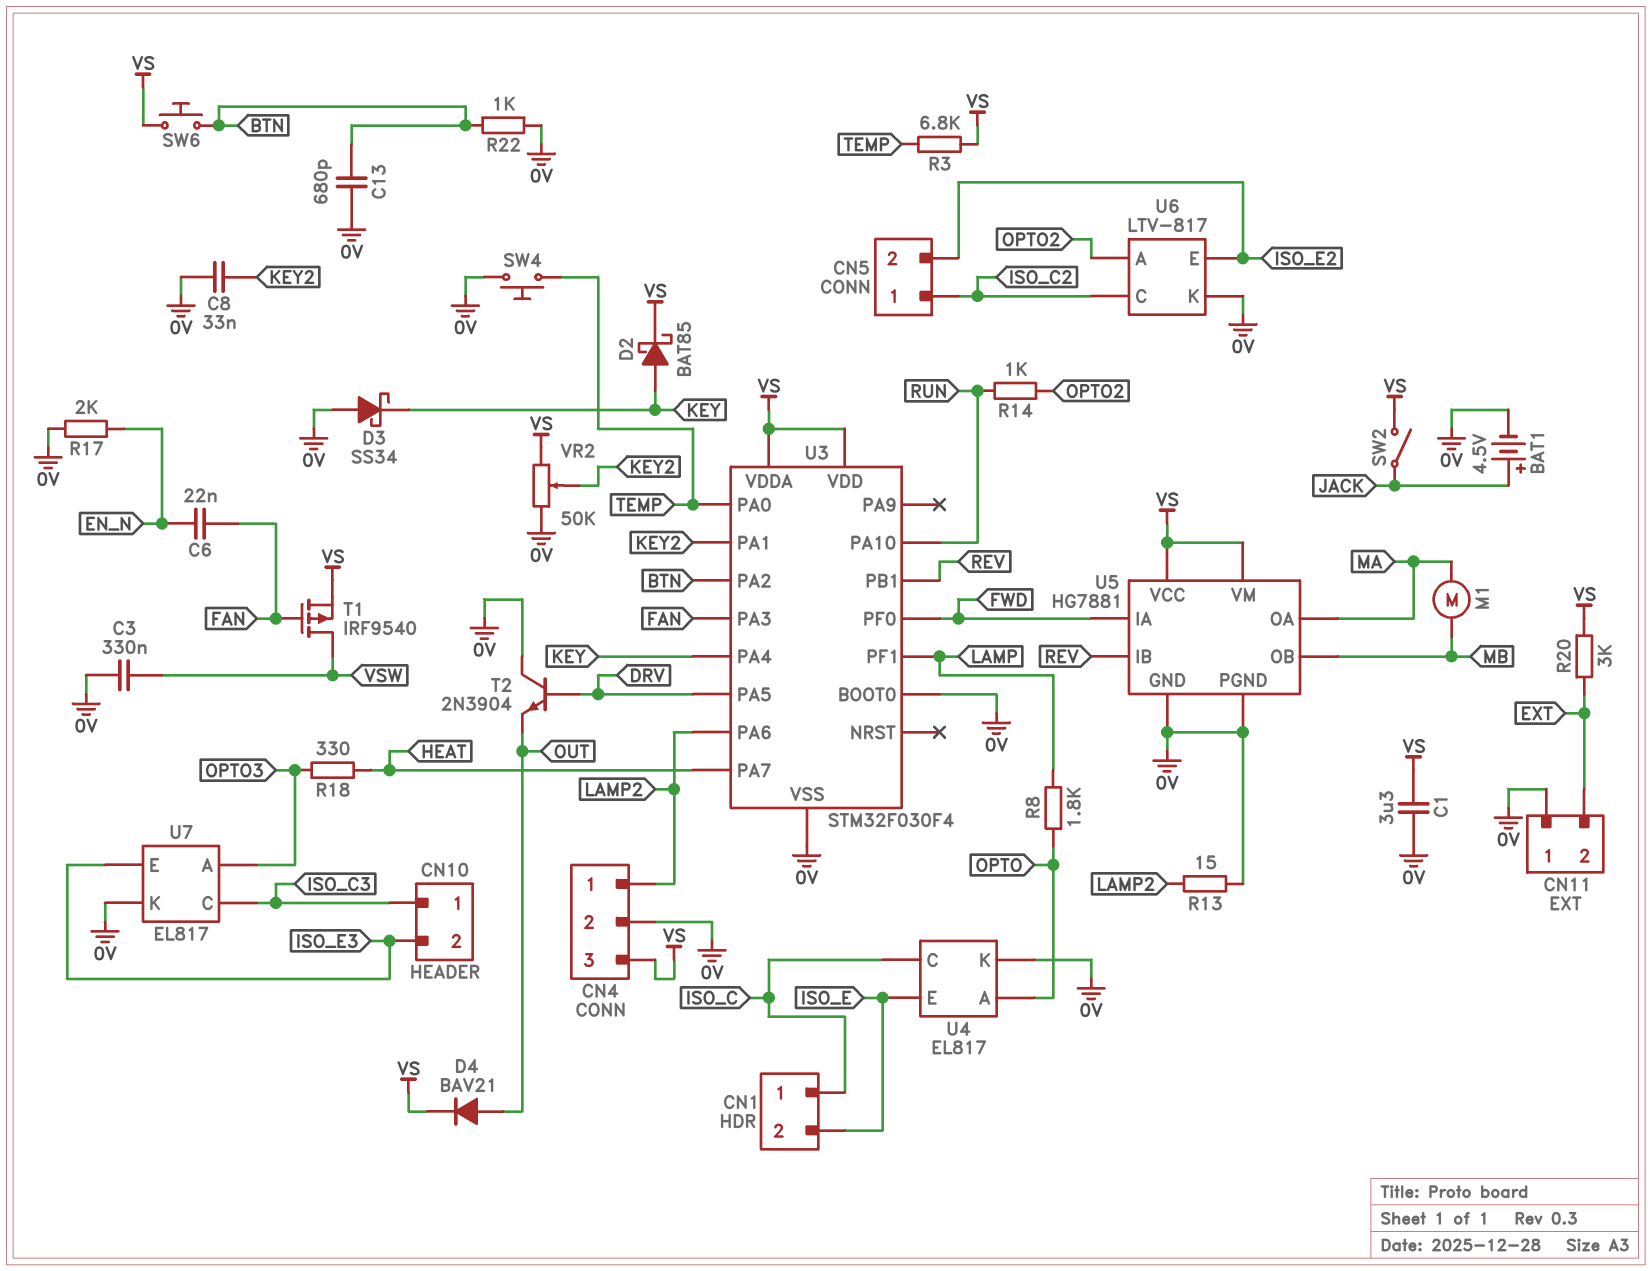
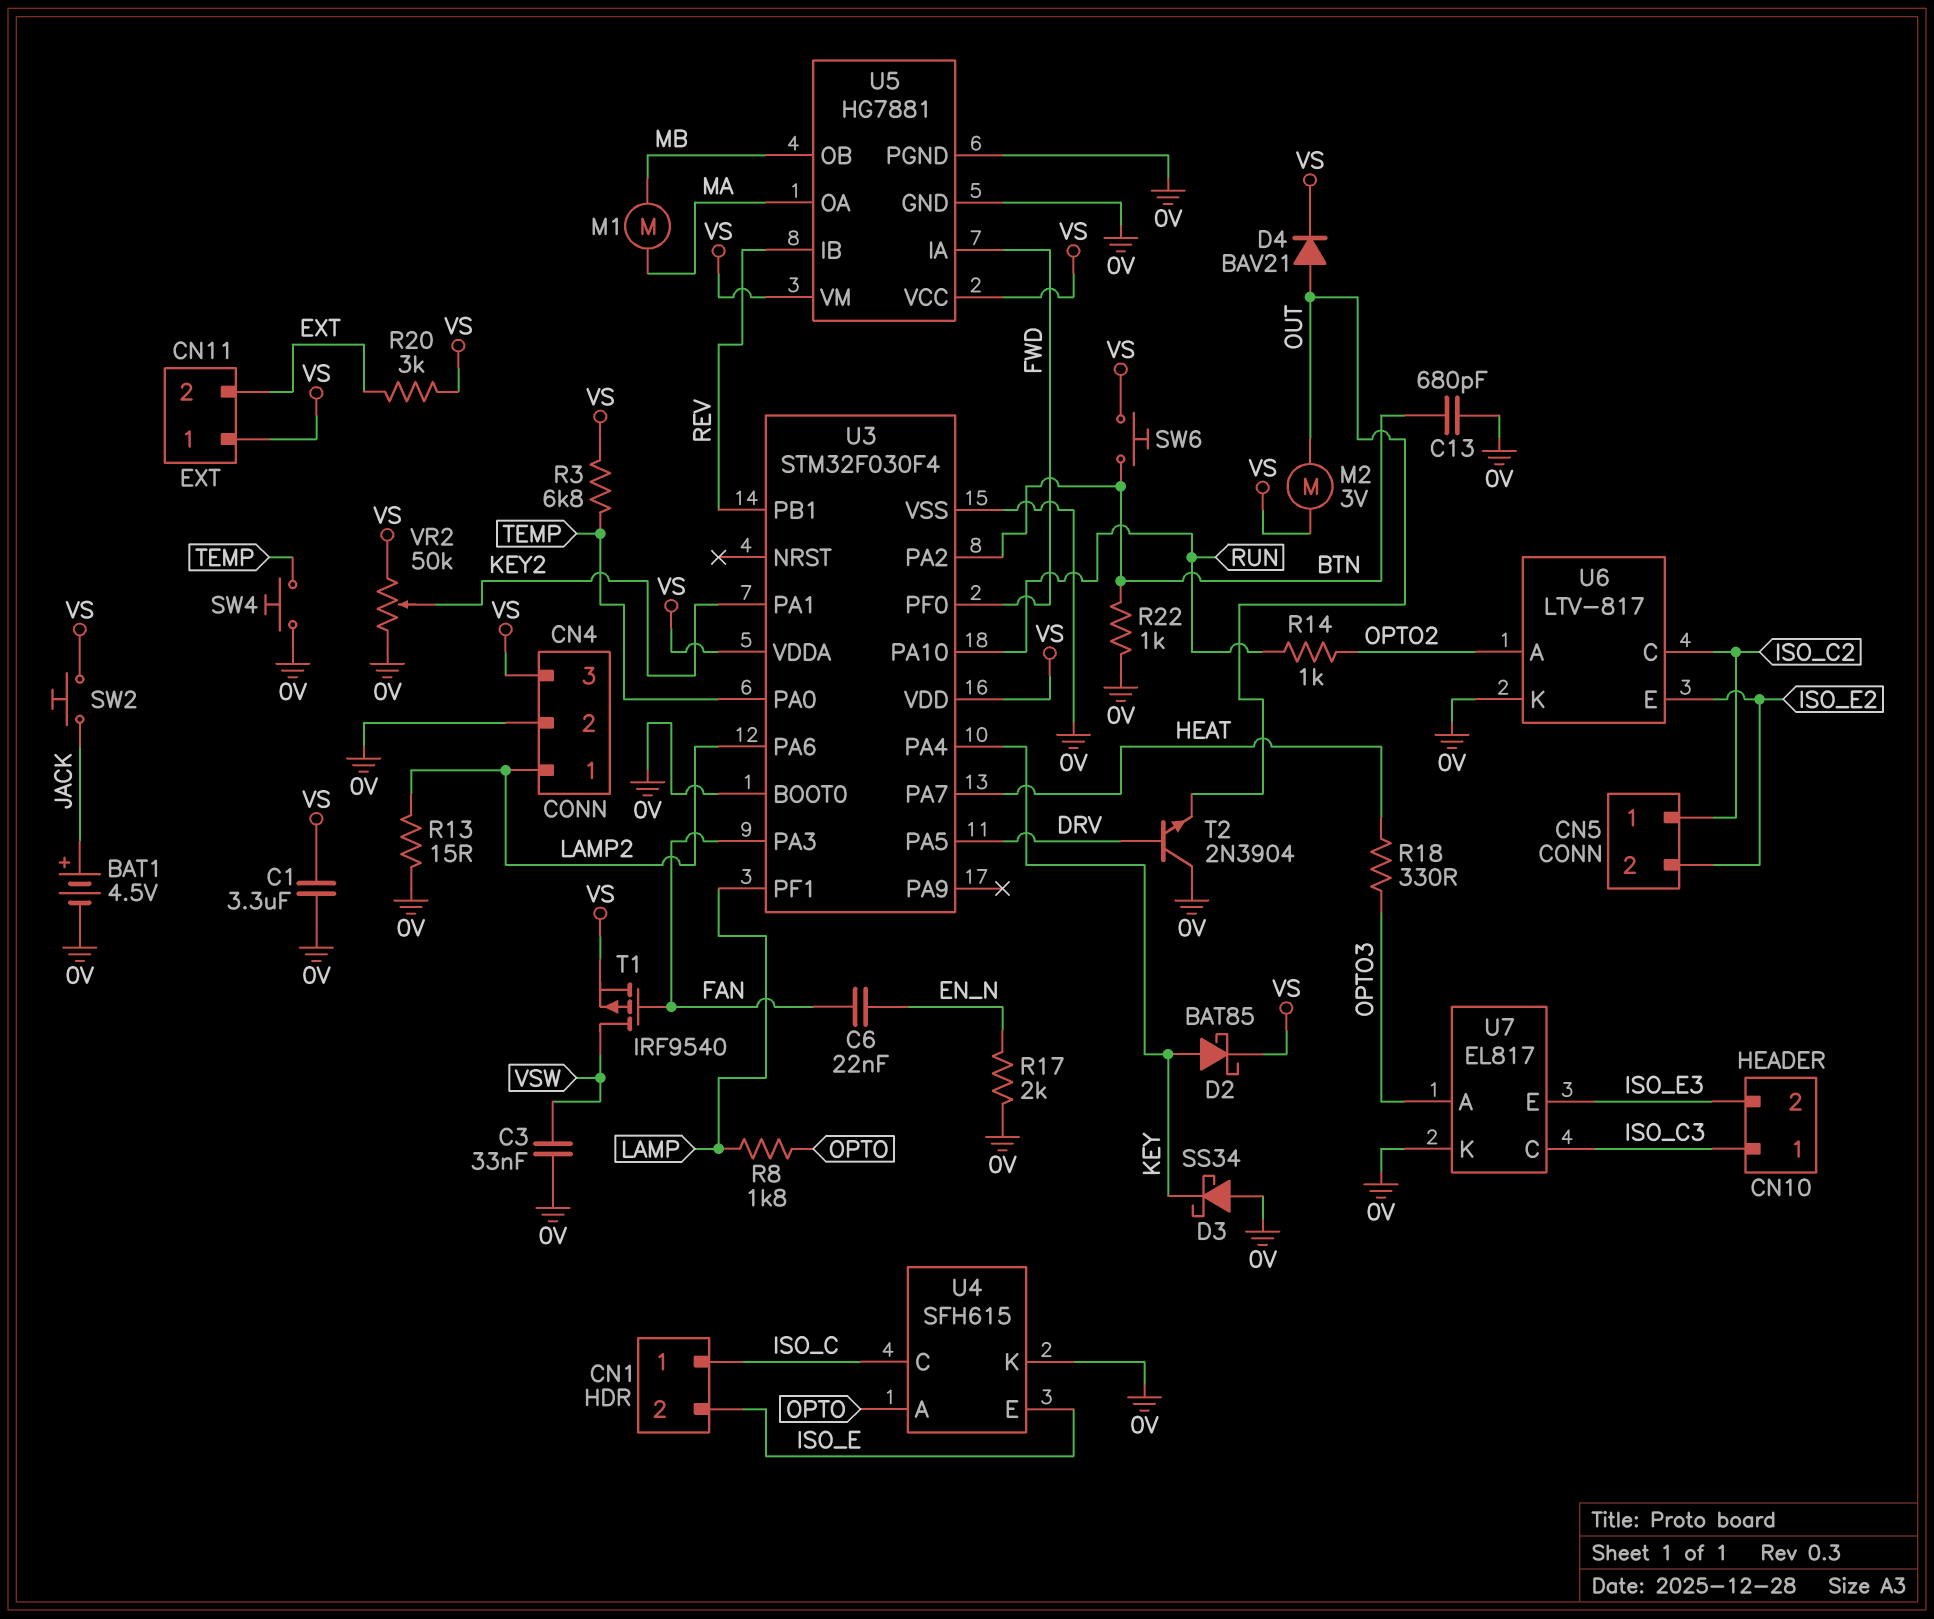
C3: 330nF (0V, VSW) -> 33nF (0V, VSW)
C8: 33nF (0V, KEY2) -> none
CN11 pin 1: 0V -> VS
M2: none -> motor 3V (OUT, VS)
SW2: switch (JACK, VS) -> button (JACK, VS)
U4: EL817 -> SFH615

